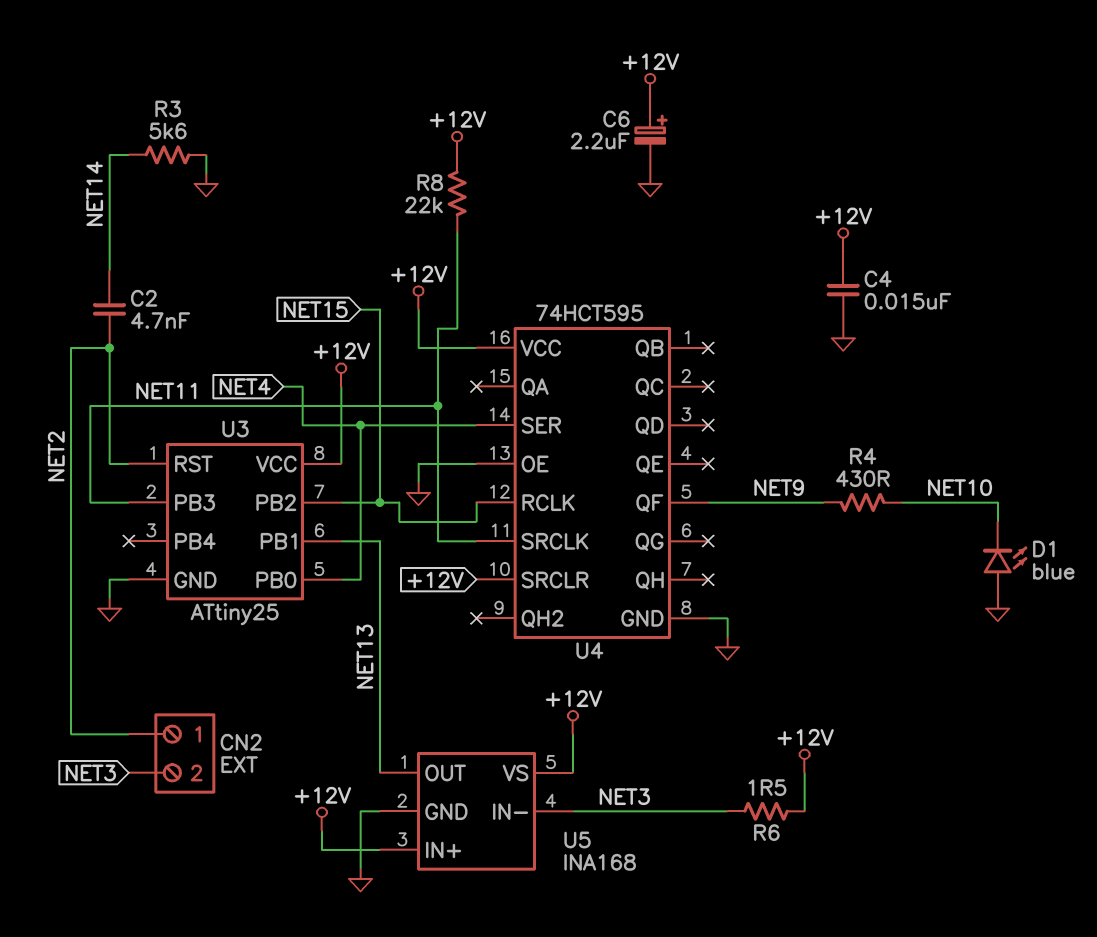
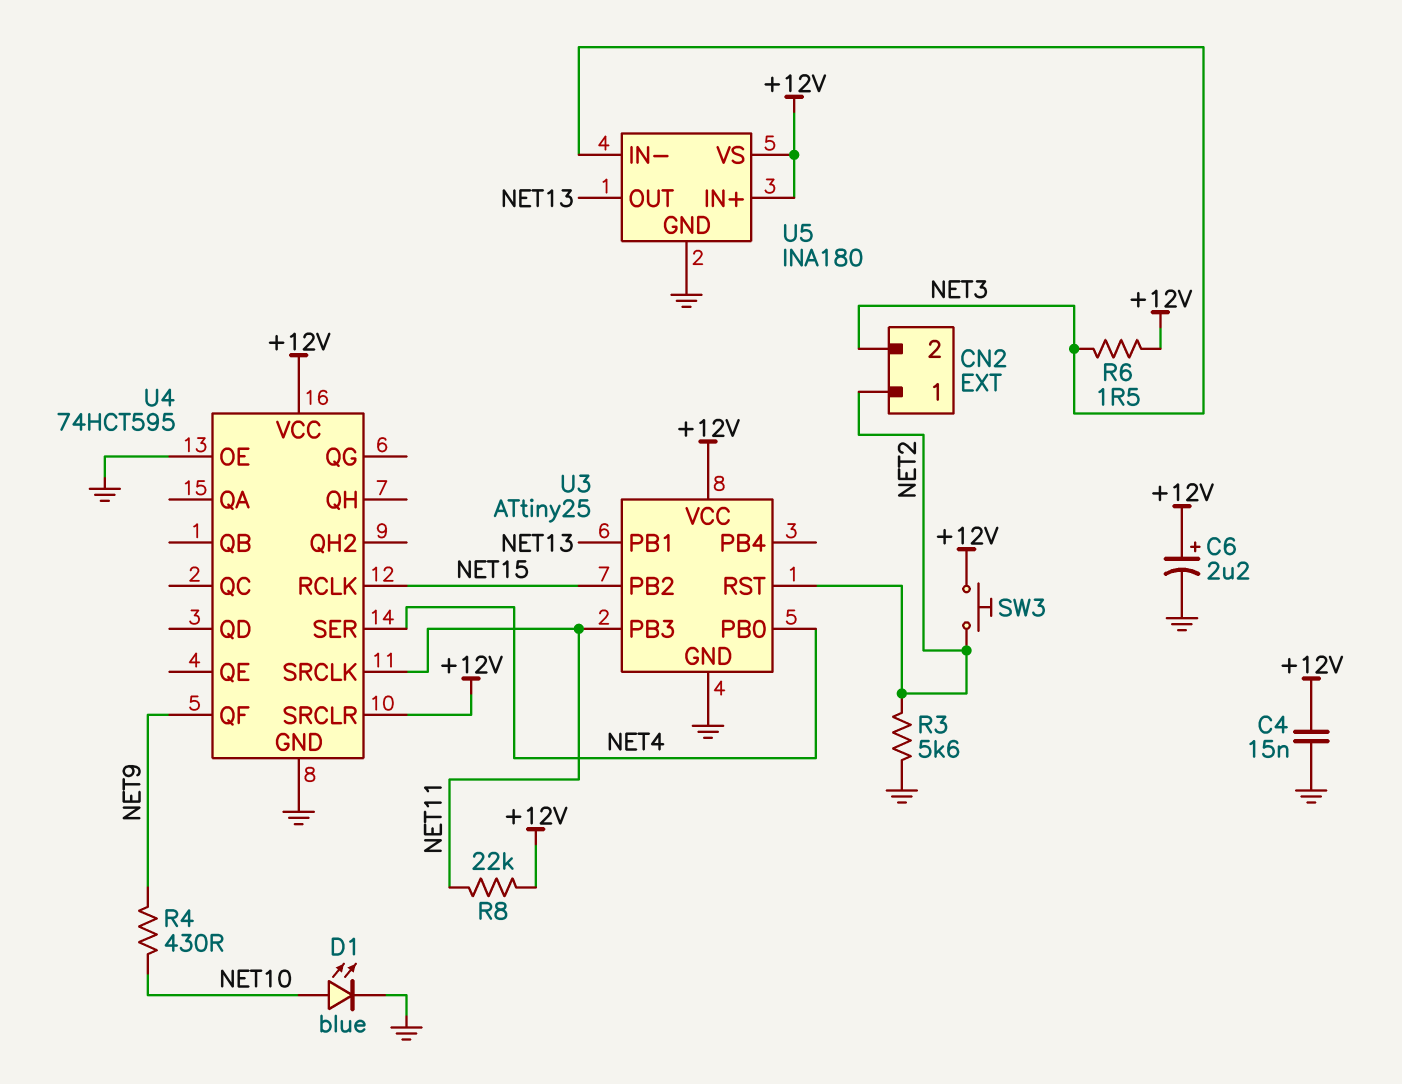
C2: 4.7nF (NET2, NET14) -> none
D1: LED blue (A GND, K NET10) -> LED blue (A NET10, K GND)
R3: 5.6k (GND, NET14) -> 5.6k (GND, NET2)
SW3: none -> button (+12V, NET2)
U5: INA168 -> INA180

